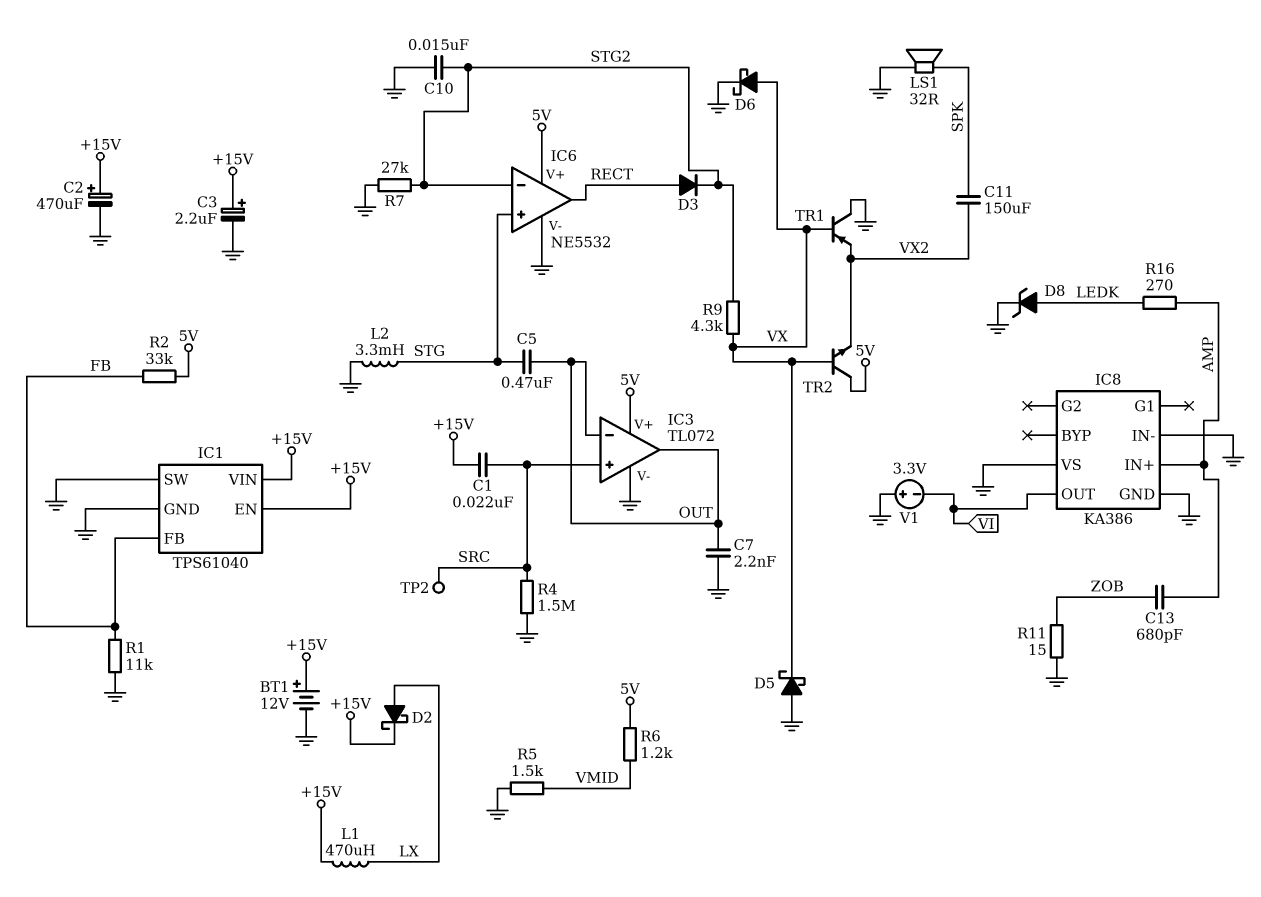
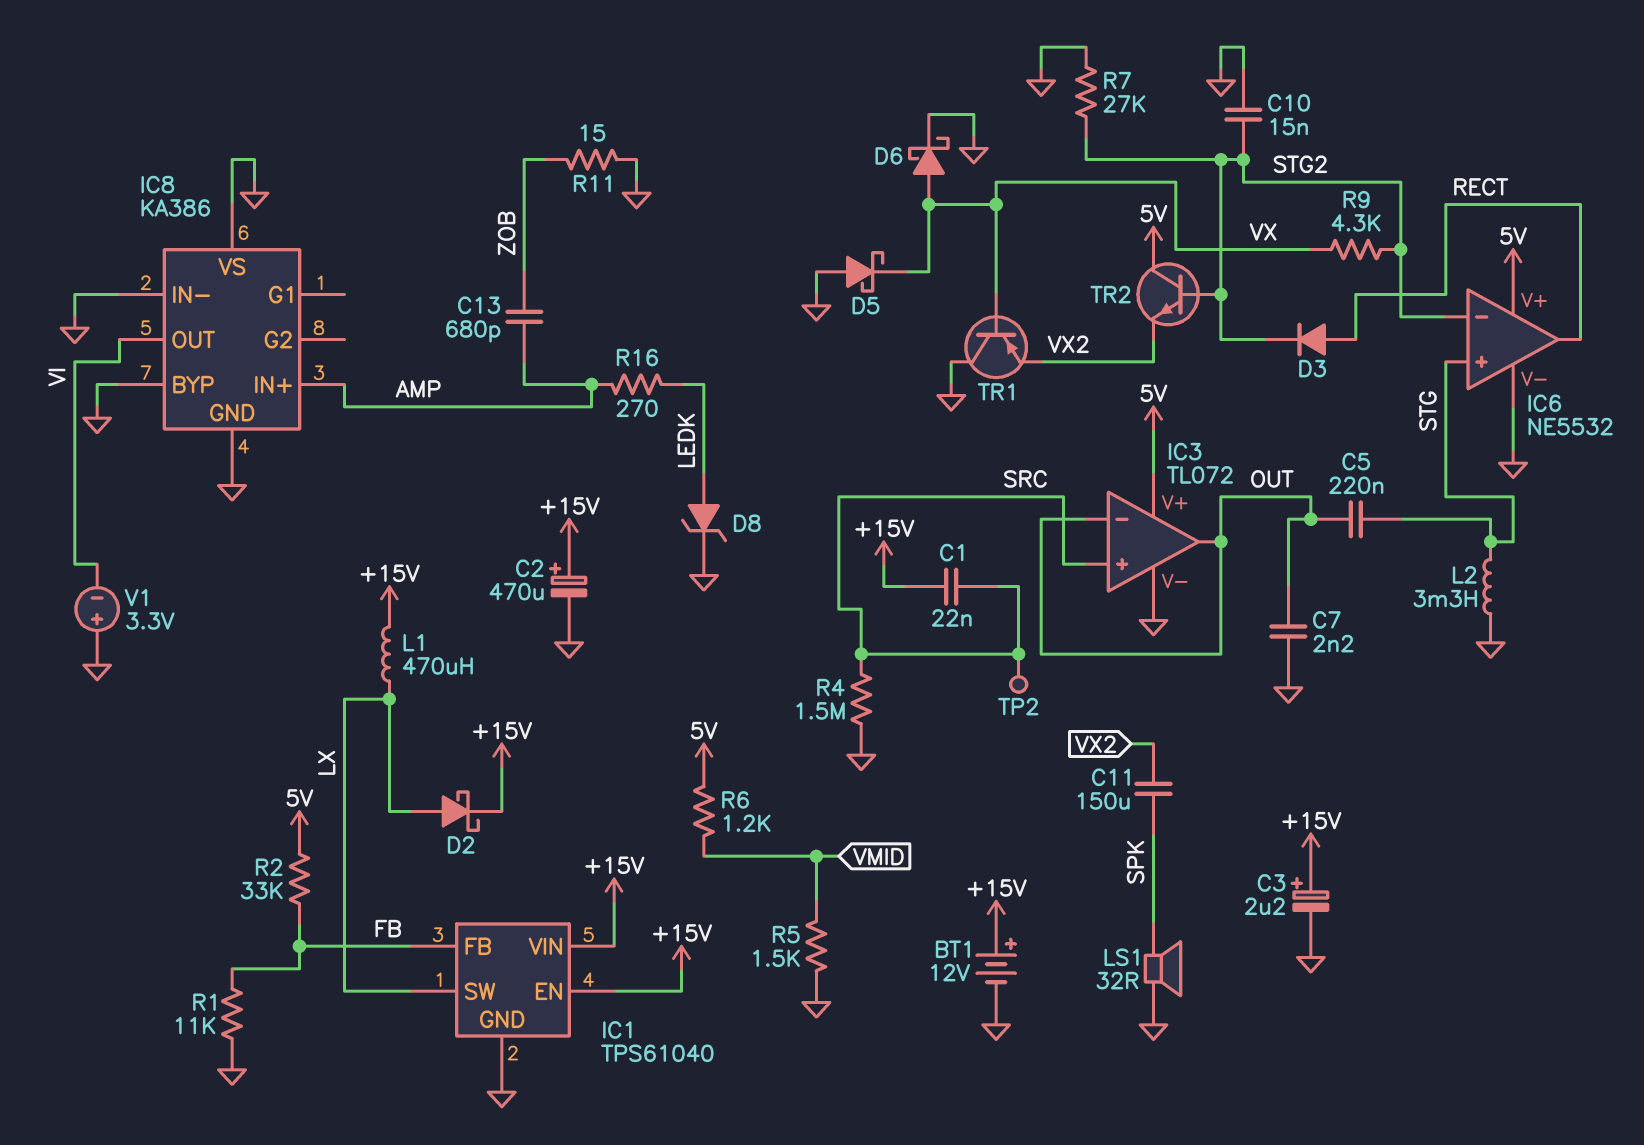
C5: 470nF (OUT, STG) -> 220nF (OUT, STG)
IC1 pin SW: GND -> LX
IC8 pin BYP: none -> GND
TR2: NPN (B VX, C 5V, E VX2) -> NPN (B STG2, C 5V, E VX2)

